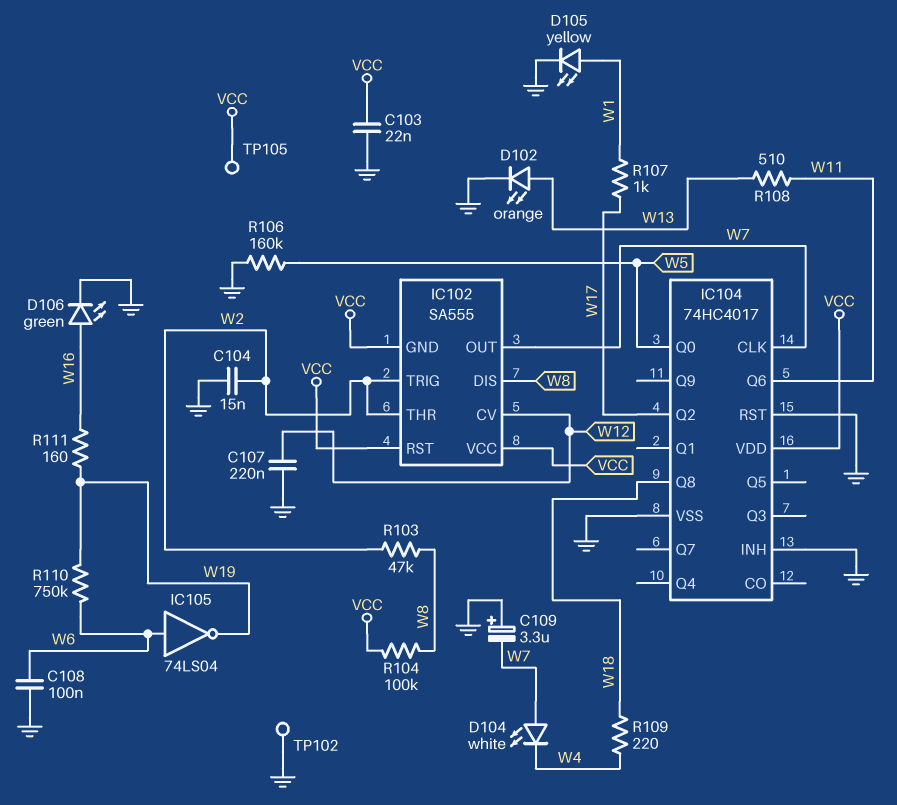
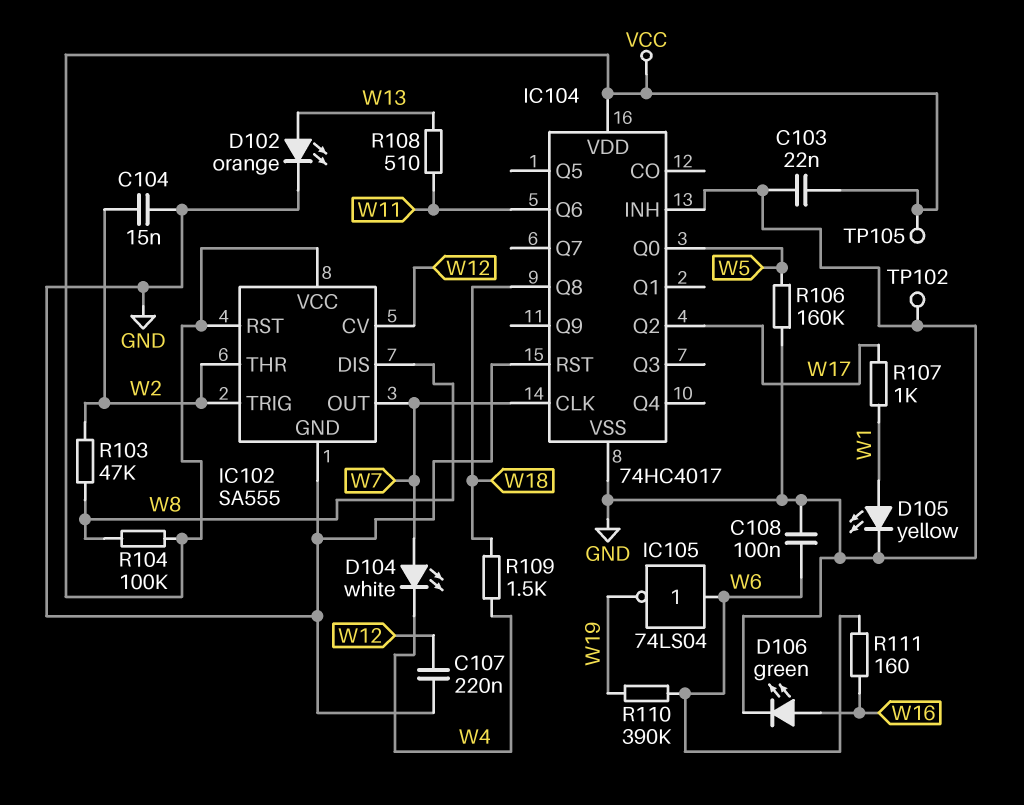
C109: 3.3uF (plus GND, minus W7) -> none
IC102 pin GND: VCC -> GND
R109: 220 (W4, W18) -> 1.5k (W4, W18)
R110: 750k (W6, W19) -> 390k (W6, W19)
R111: 160 (W16, W19) -> 160 (W6, W16)

